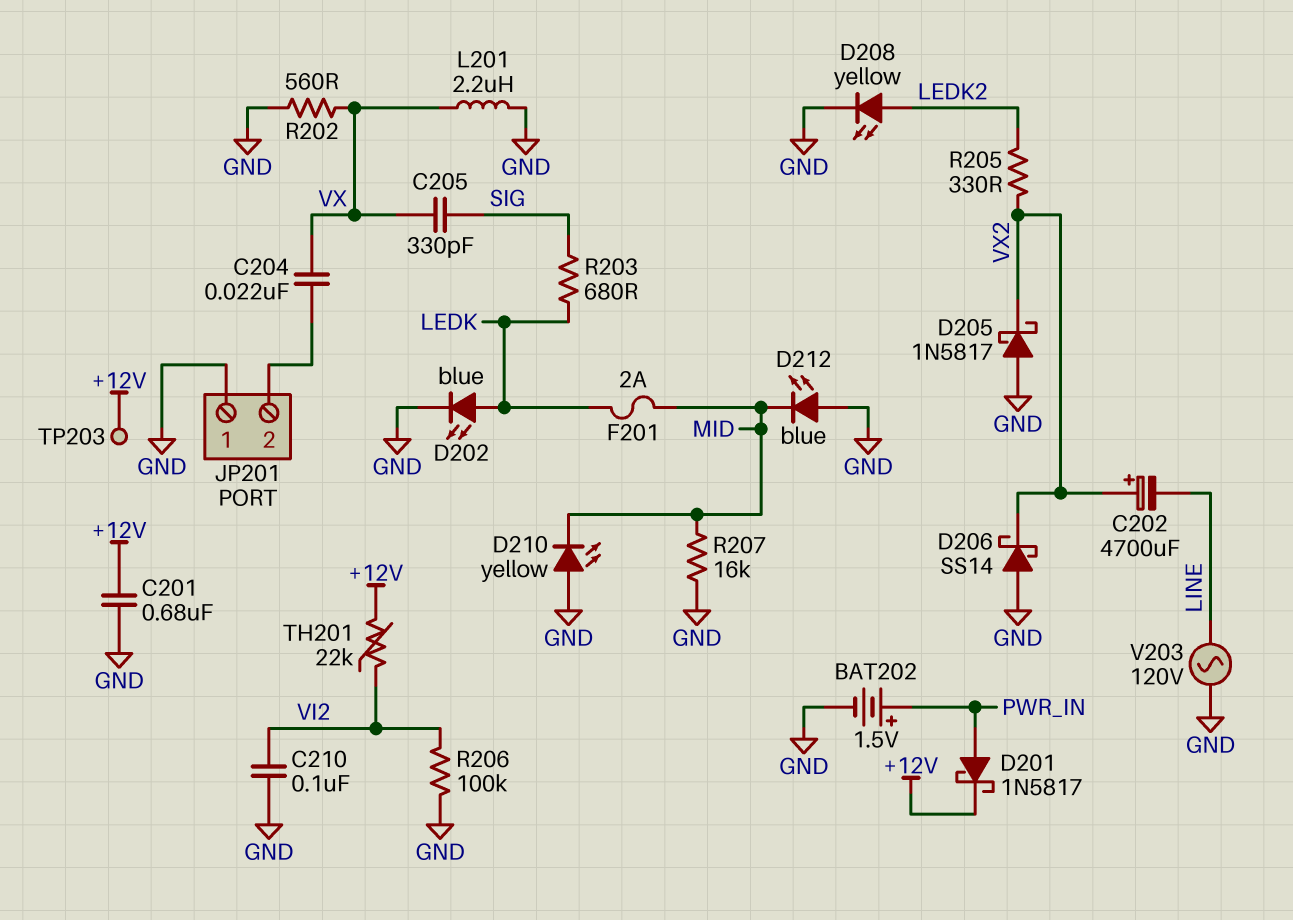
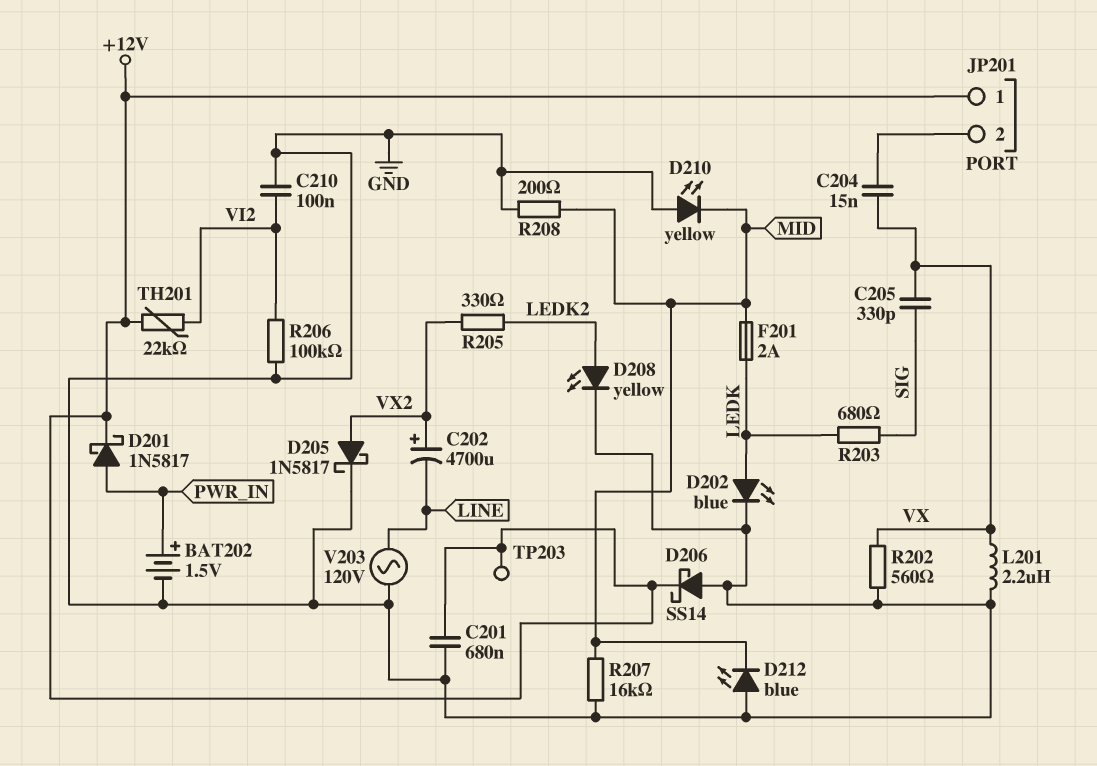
C204: 22nF (JP201/2, VX) -> 15nF (JP201/2, VX)
D205: schottky 1N5817 (A GND, K VX2) -> schottky 1N5817 (A VX2, K GND)
D206: schottky SS14 (A GND, K VX2) -> schottky SS14 (A GND, K +12V)
JP201 pin 1: GND -> +12V
R208: none -> 200 (GND, MID)

